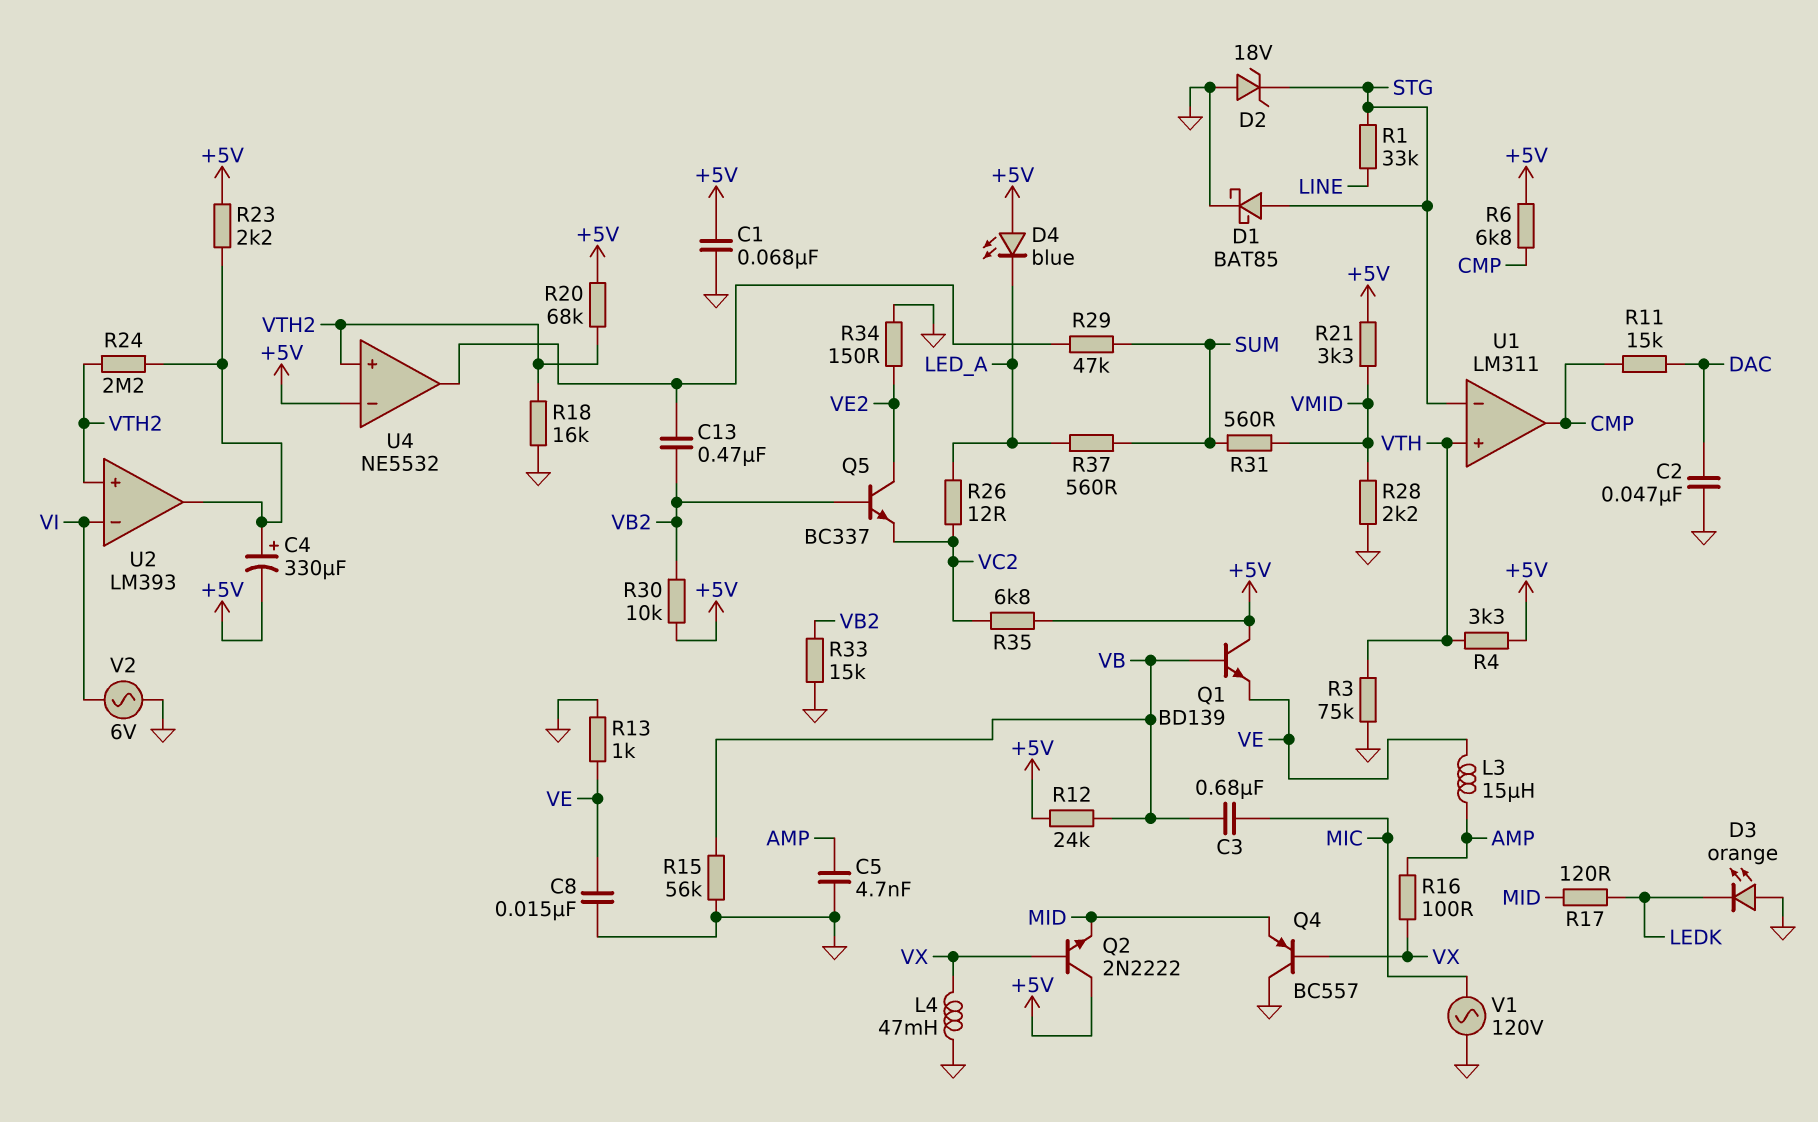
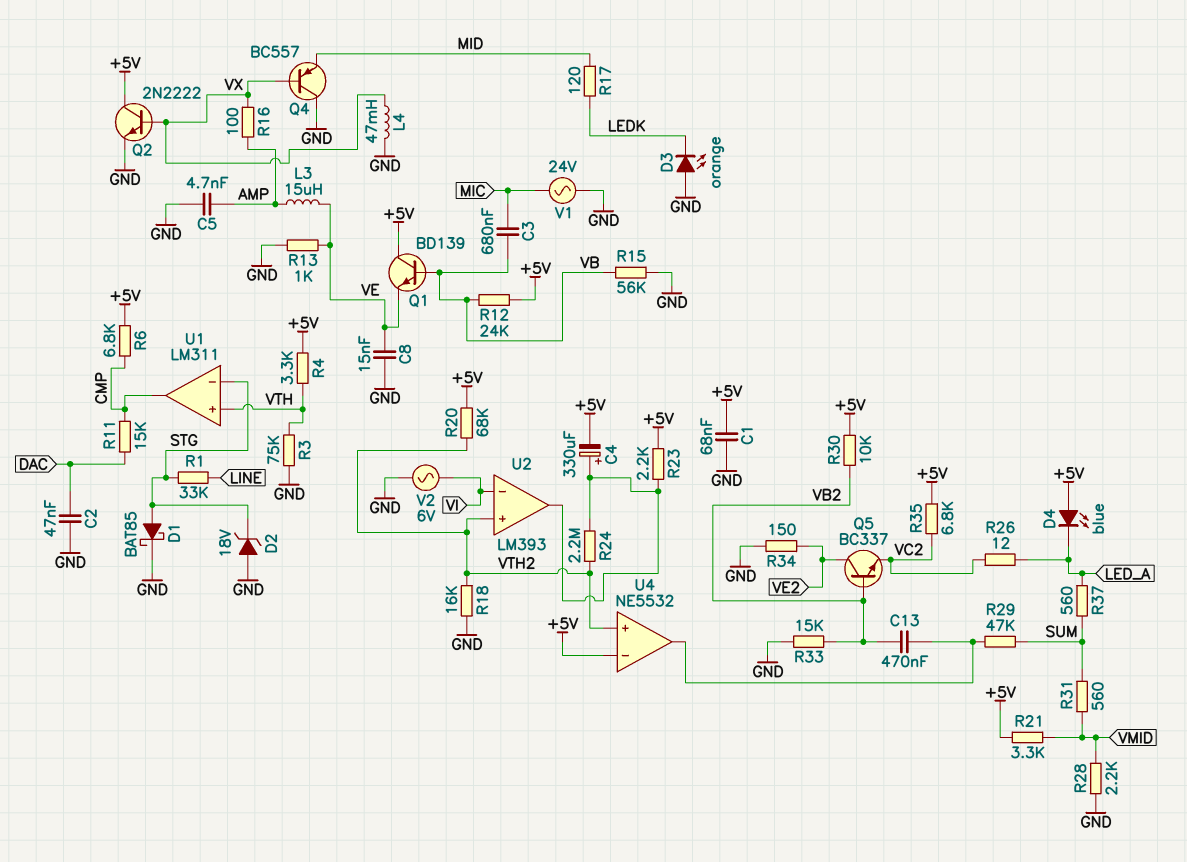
Q2: NPN 2N2222 (B VX, C +5V, E MID) -> NPN 2N2222 (B VX, C +5V, E GND)
V1: AC 120V (GND, MIC) -> AC 24V (GND, MIC)

